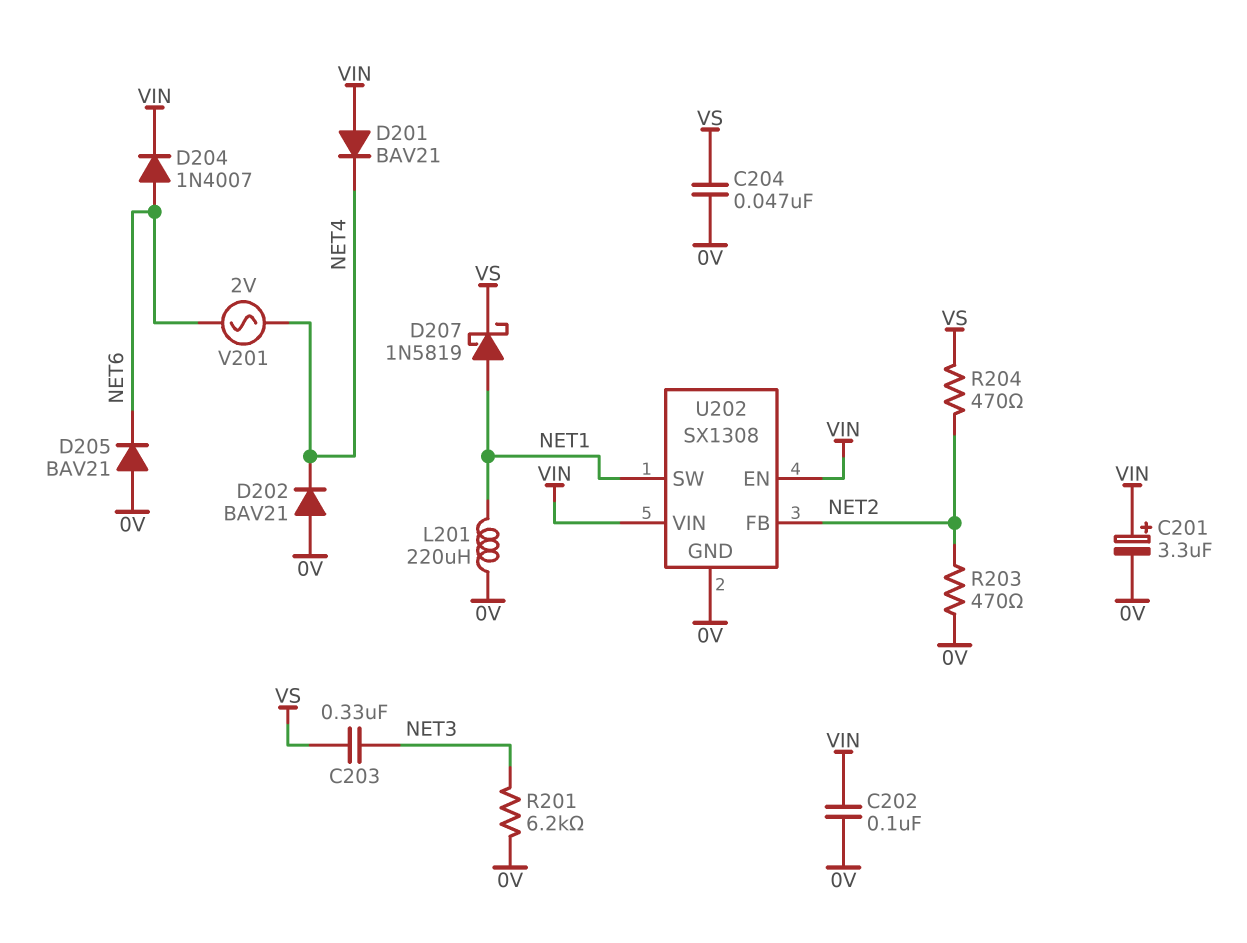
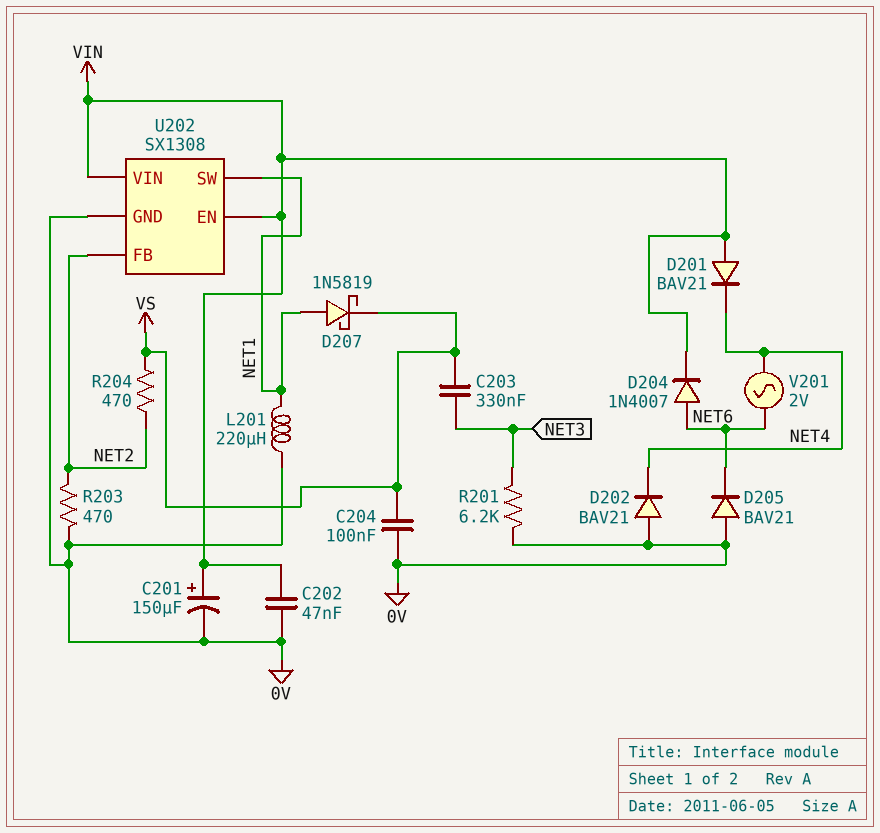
C201: 3.3uF (plus VIN, minus 0V) -> 150uF (plus VIN, minus 0V)
C202: 100nF (0V, VIN) -> 47nF (0V, VIN)
C204: 47nF (0V, VS) -> 100nF (0V, VS)

